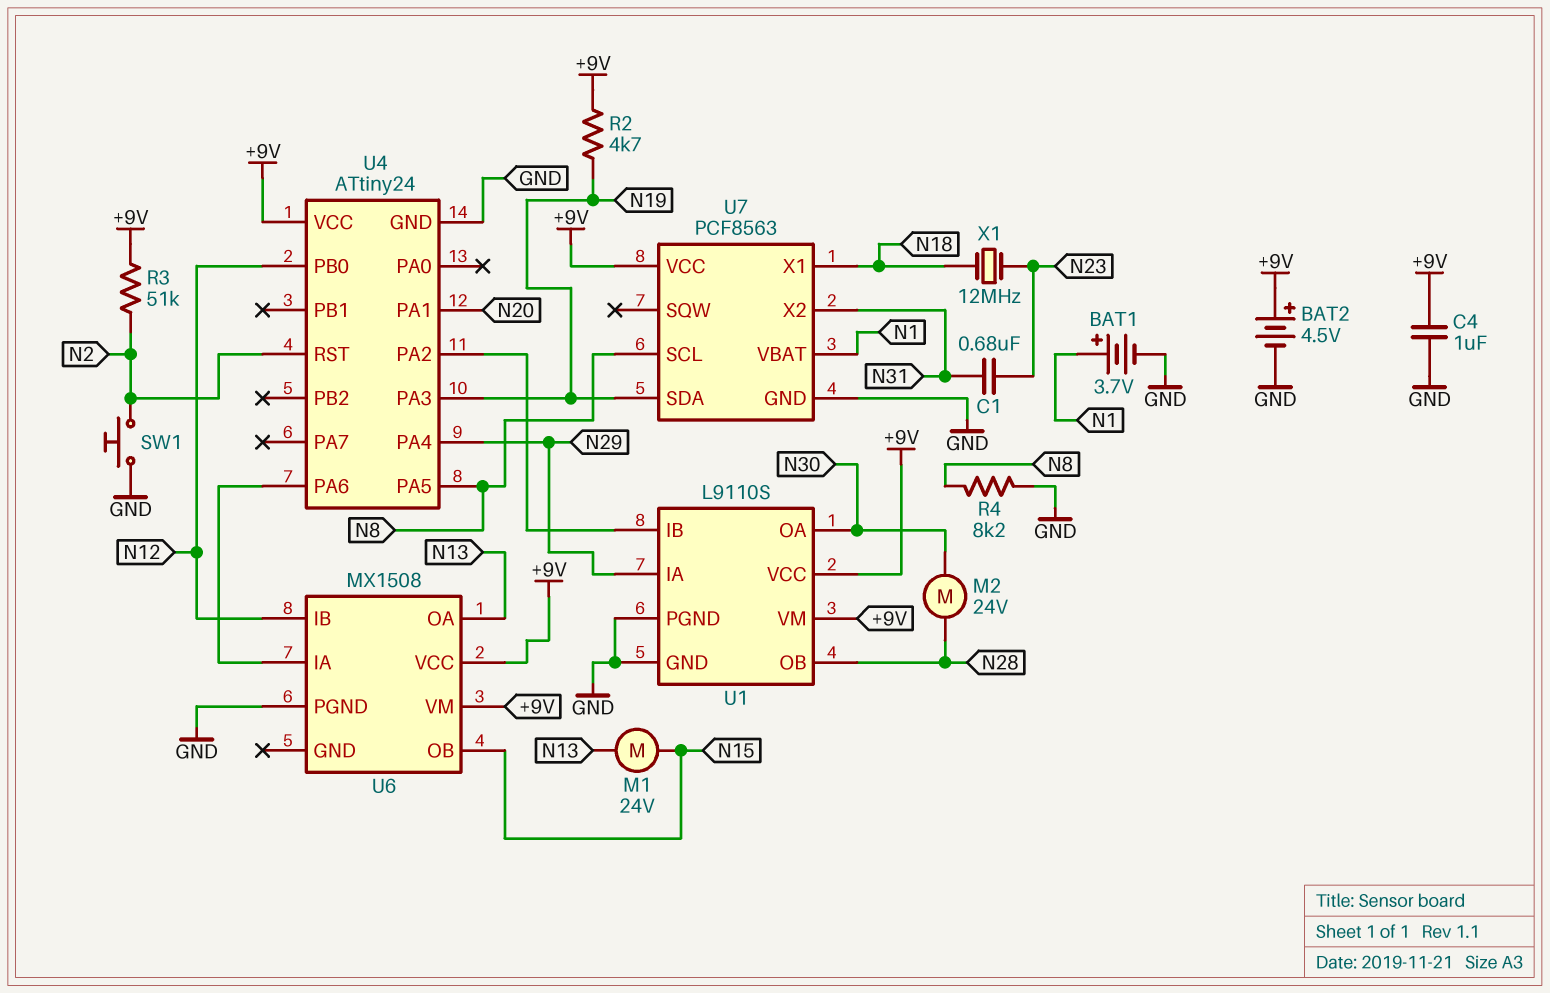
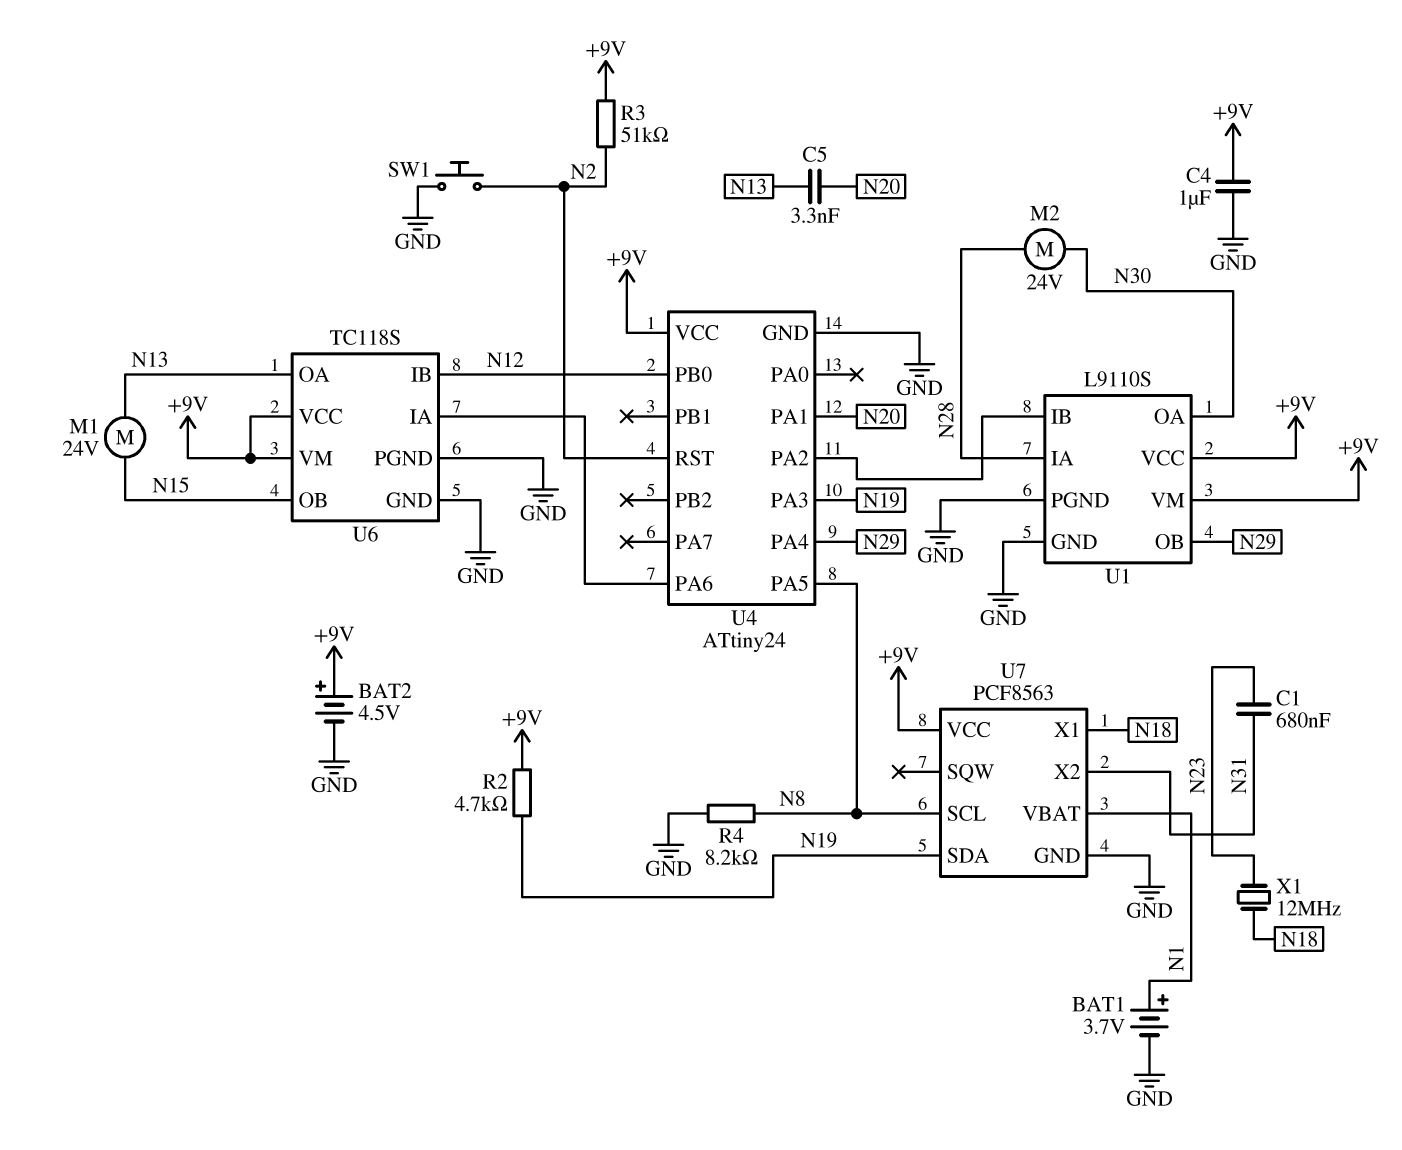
C5: none -> 3.3nF (N13, N20)
U1 pin IA: N29 -> N28
U1 pin OB: N28 -> N29
U6: MX1508 -> TC118S
U6 pin GND: none -> GND

